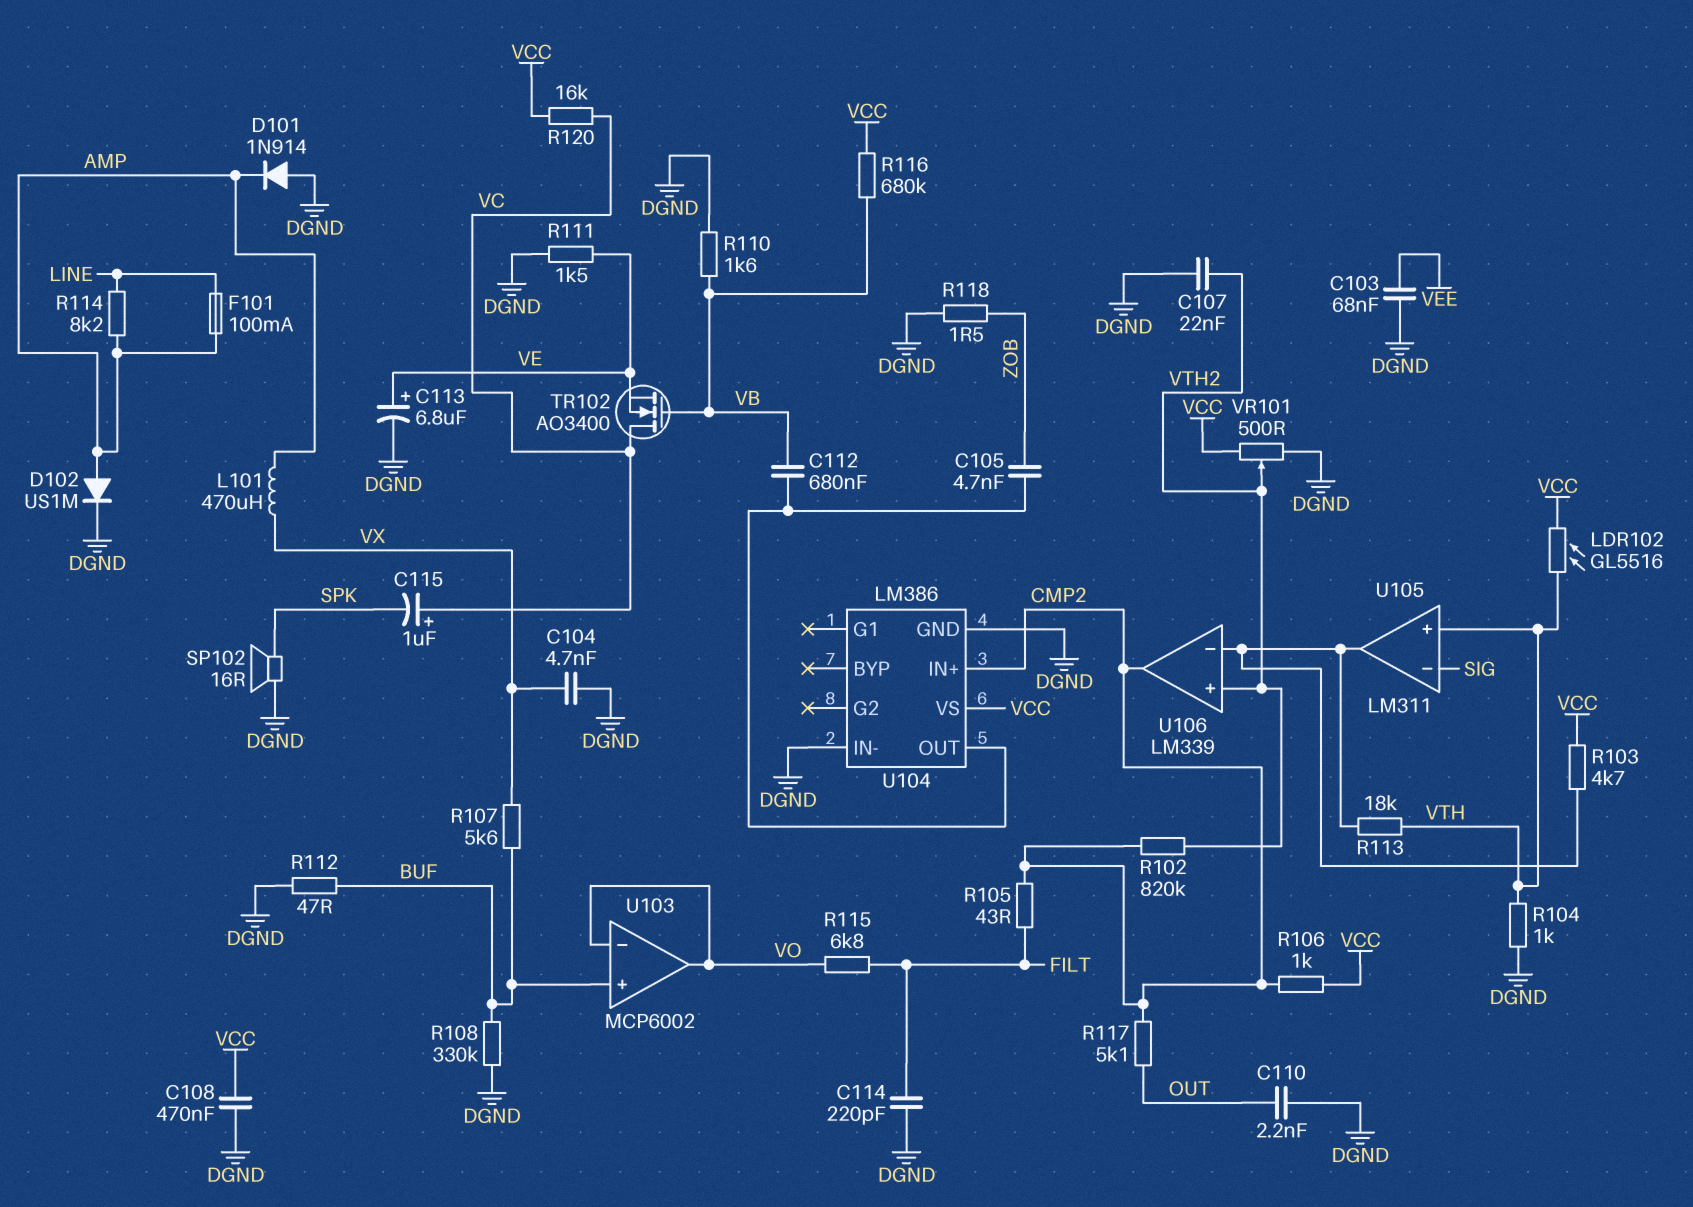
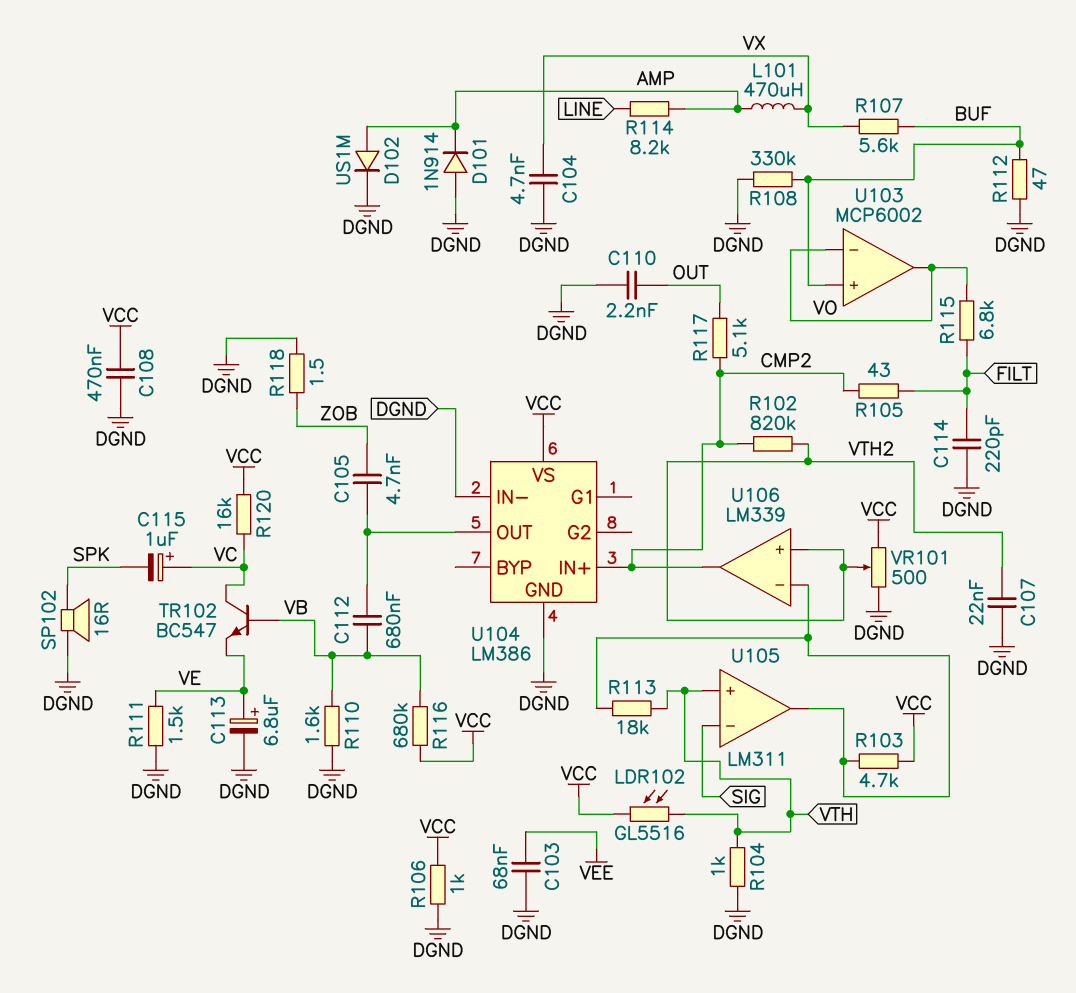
F101: 100mA (AMP, LINE) -> none
R106: 1k (CMP2, VCC) -> 1k (DGND, VCC)
TR102: NMOS AO3400 (G VB, D VC, S VE) -> NPN BC547 (B VB, C VC, E VE)

